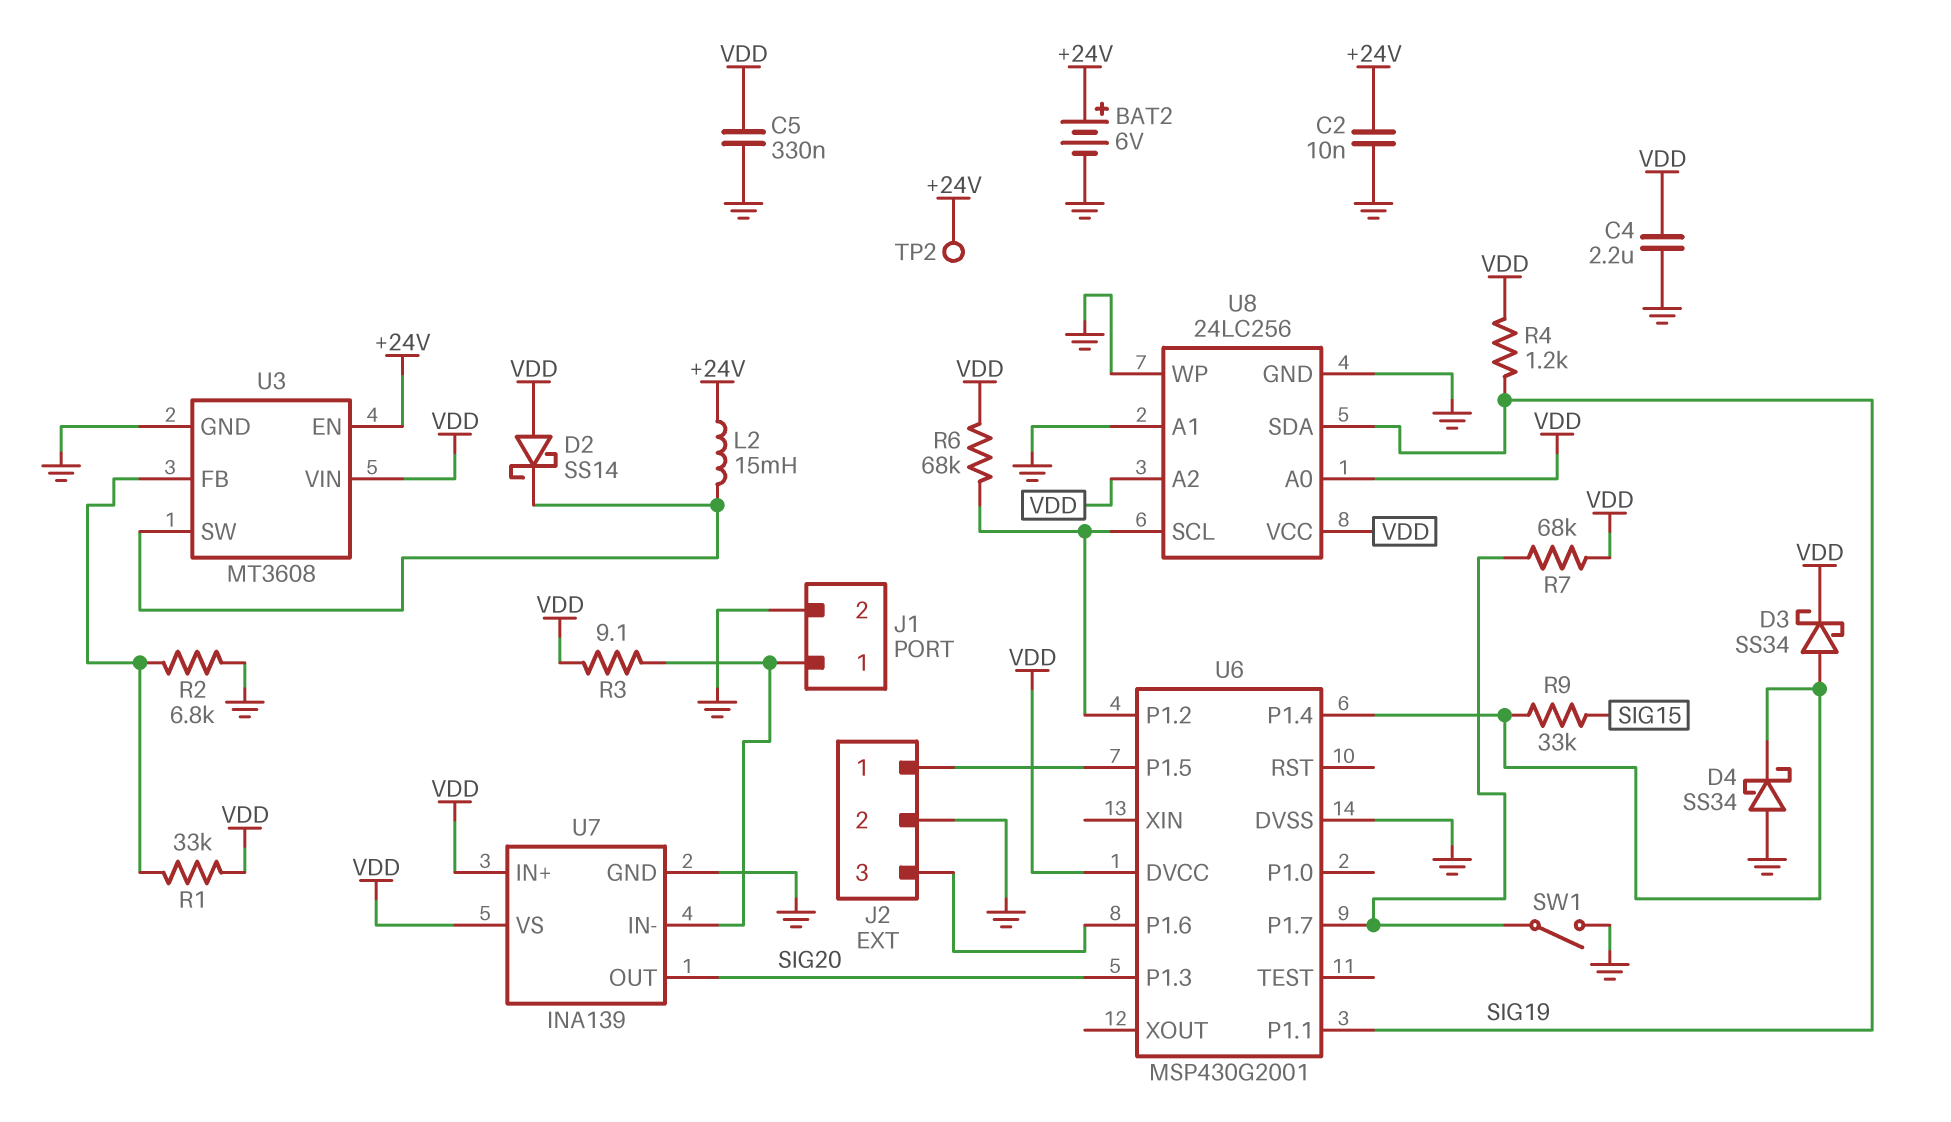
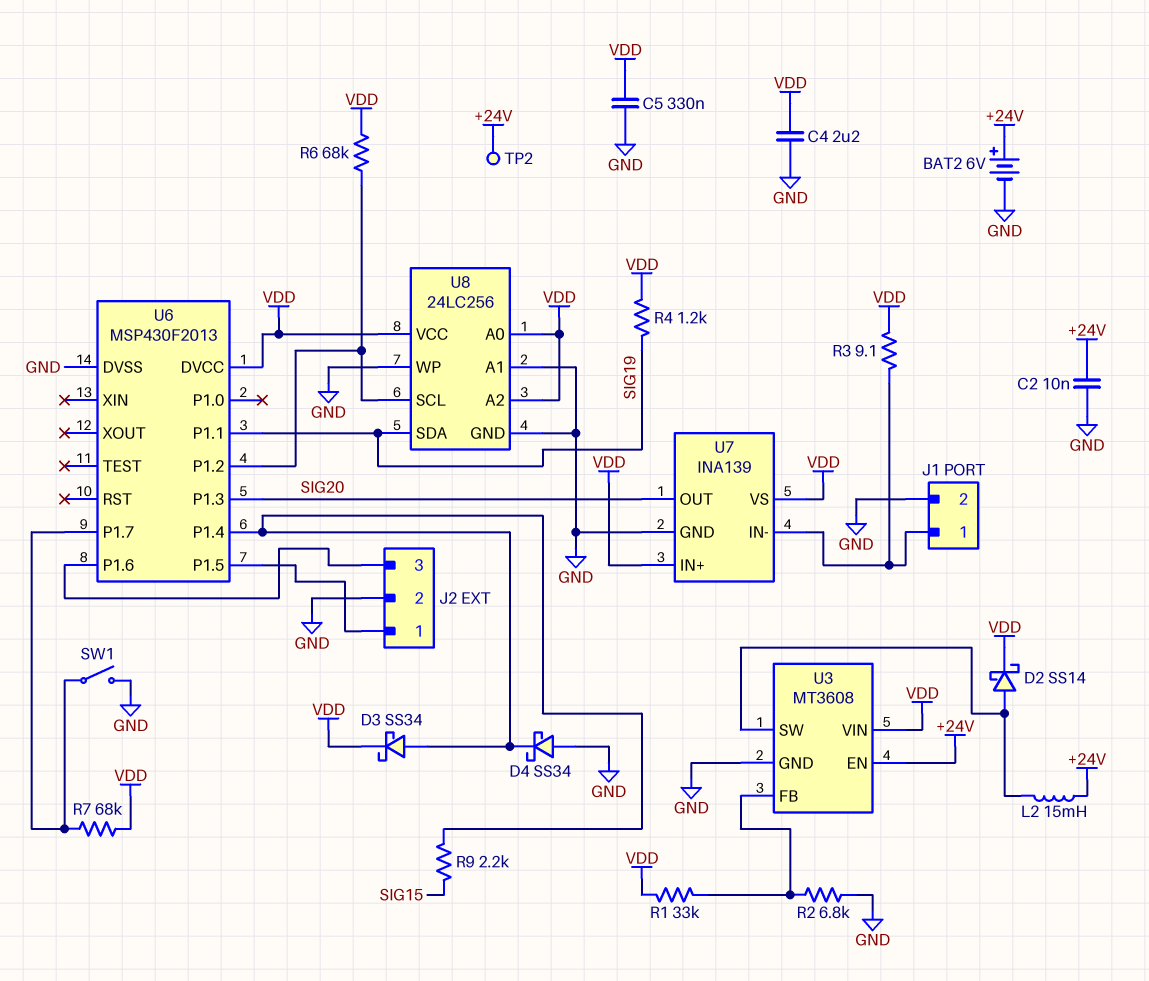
D2: schottky SS14 (A VDD, K U3/SW) -> schottky SS14 (A U3/SW, K VDD)
R9: 33k (SIG15, U6/P1.4) -> 2.2k (SIG15, U6/P1.4)
U6: MSP430G2001 -> MSP430F2013

